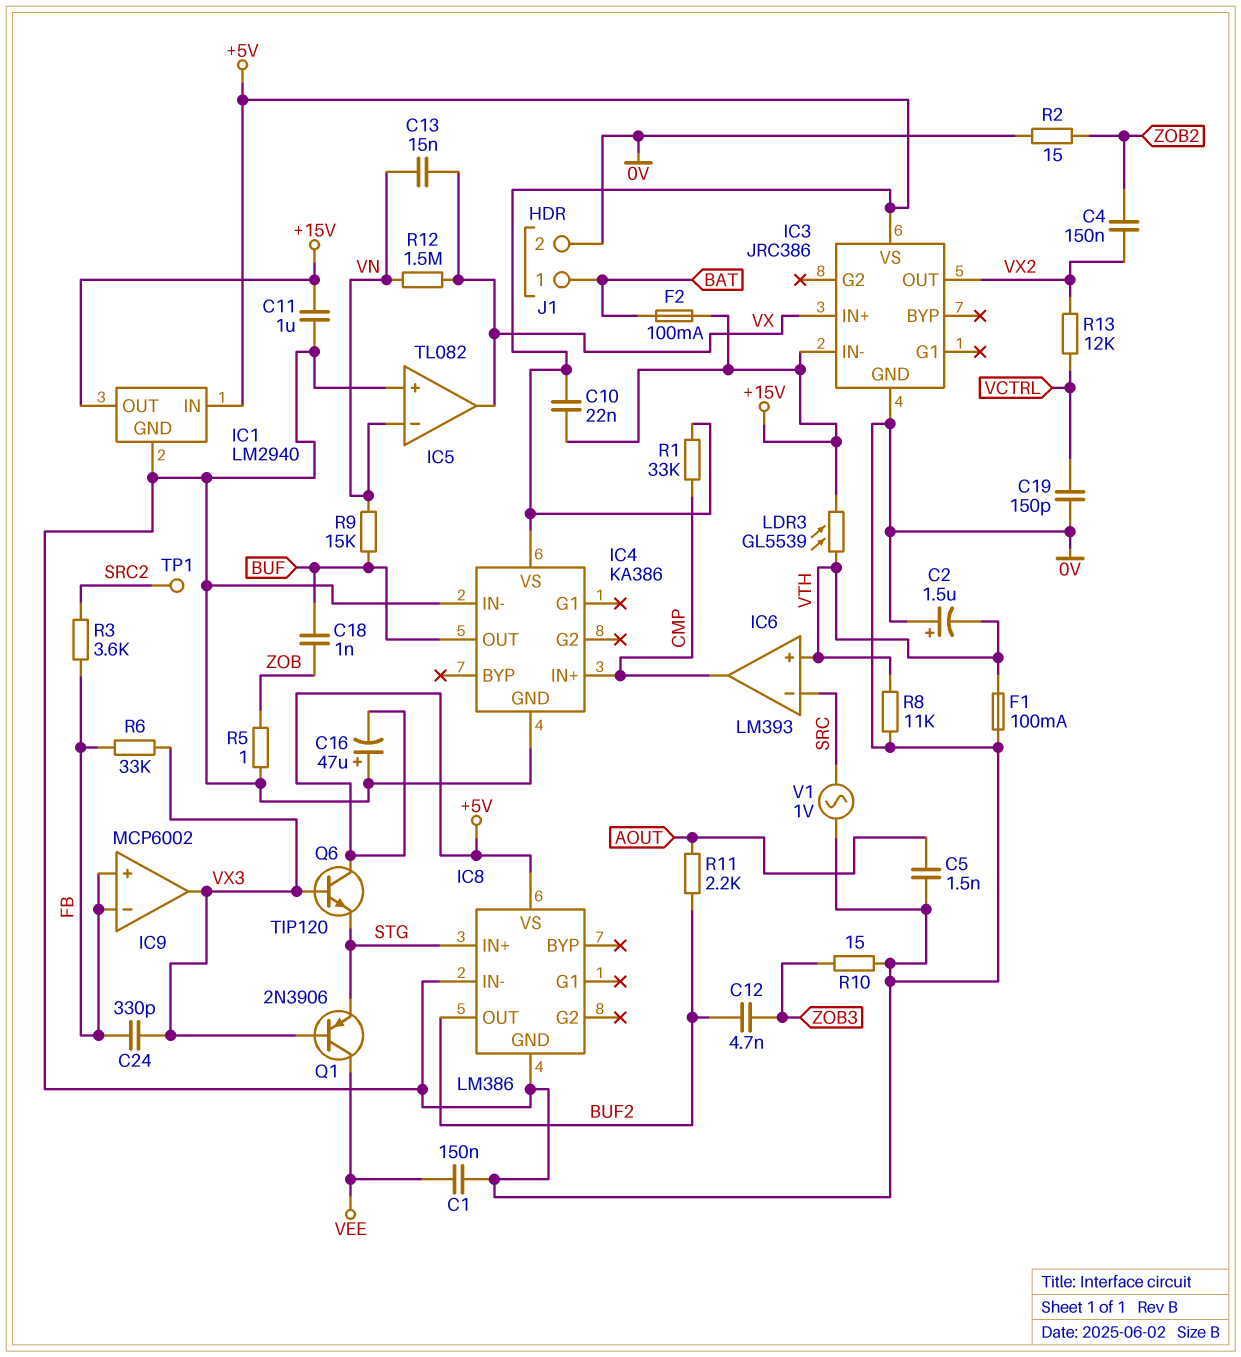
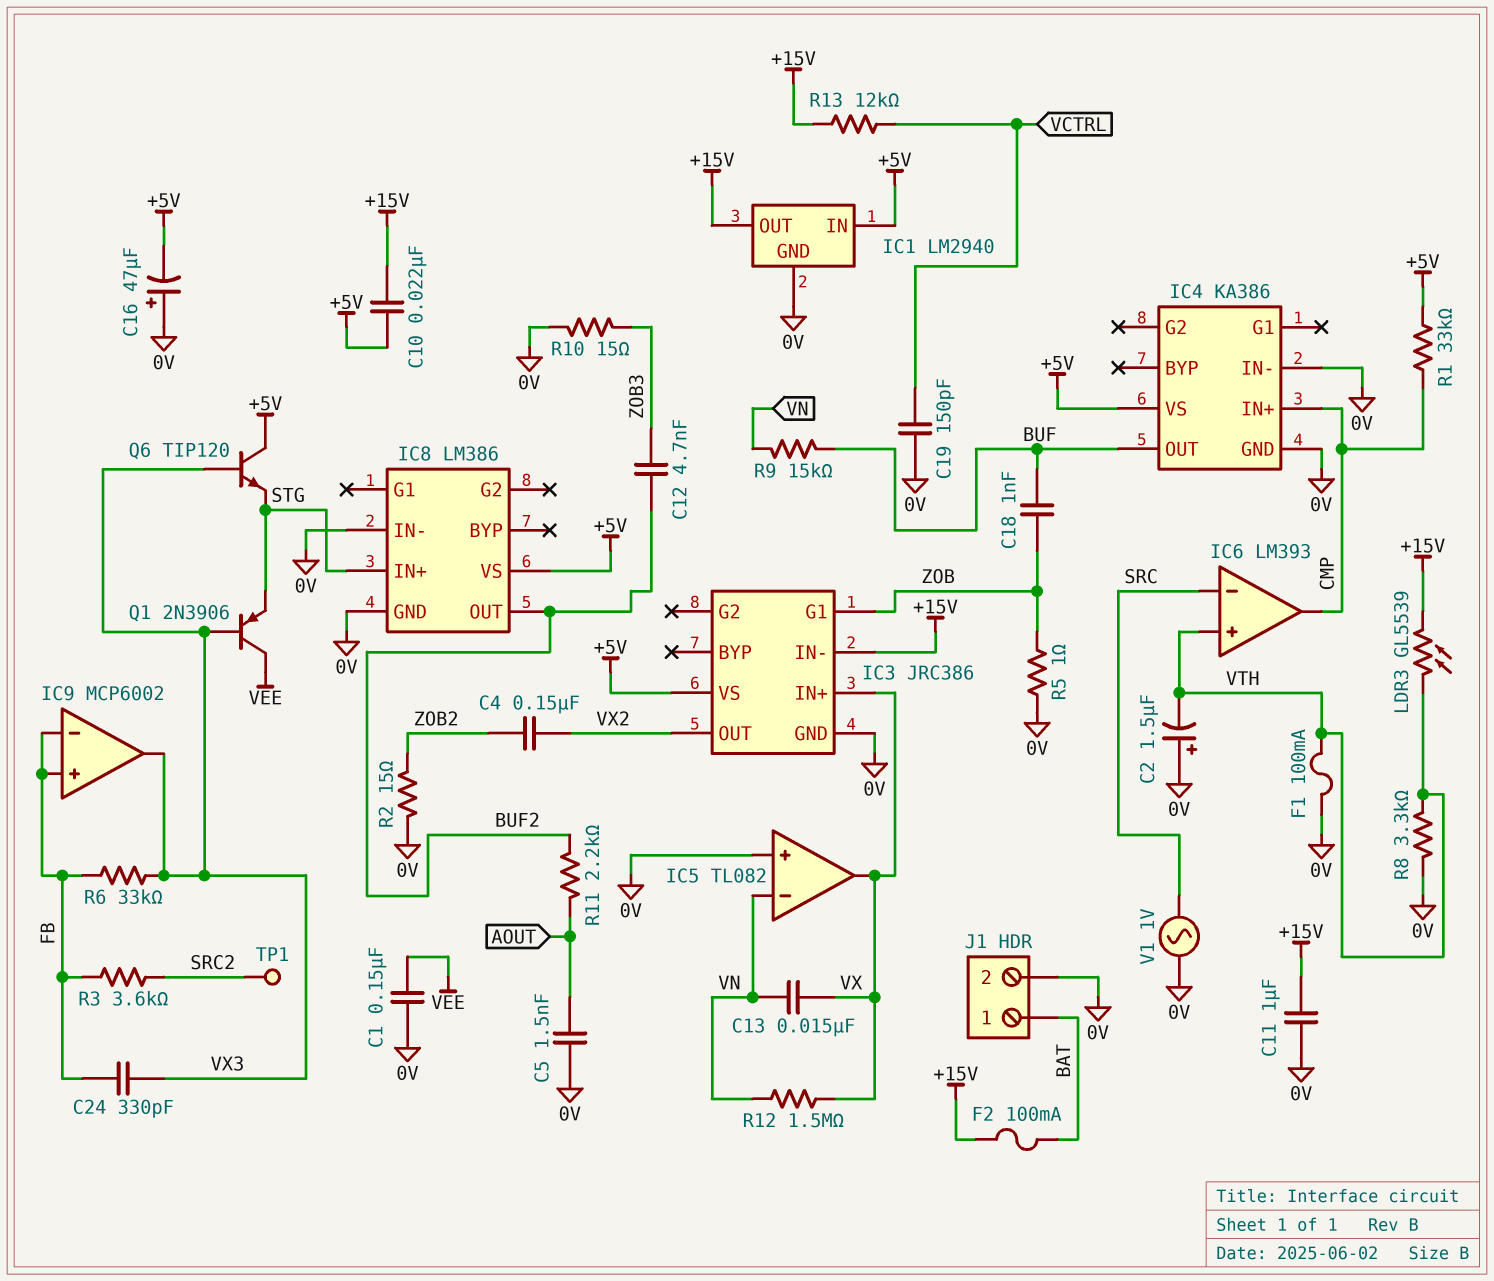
IC3 pin G1: none -> ZOB
R8: 11k (0V, VTH) -> 3.3k (0V, VTH)
R13: 12k (VCTRL, VX2) -> 12k (+15V, VCTRL)

